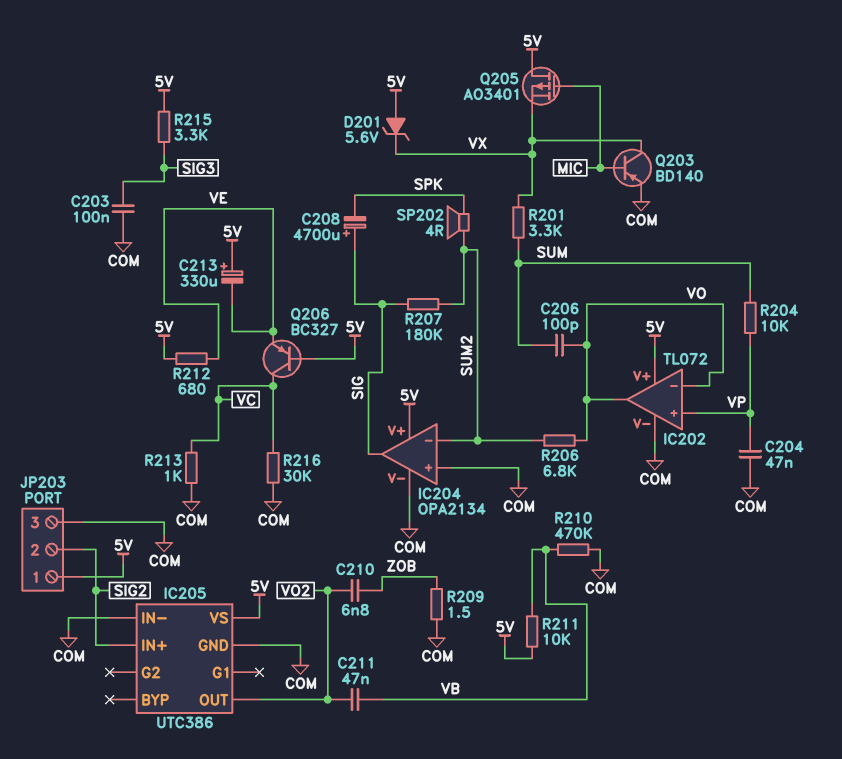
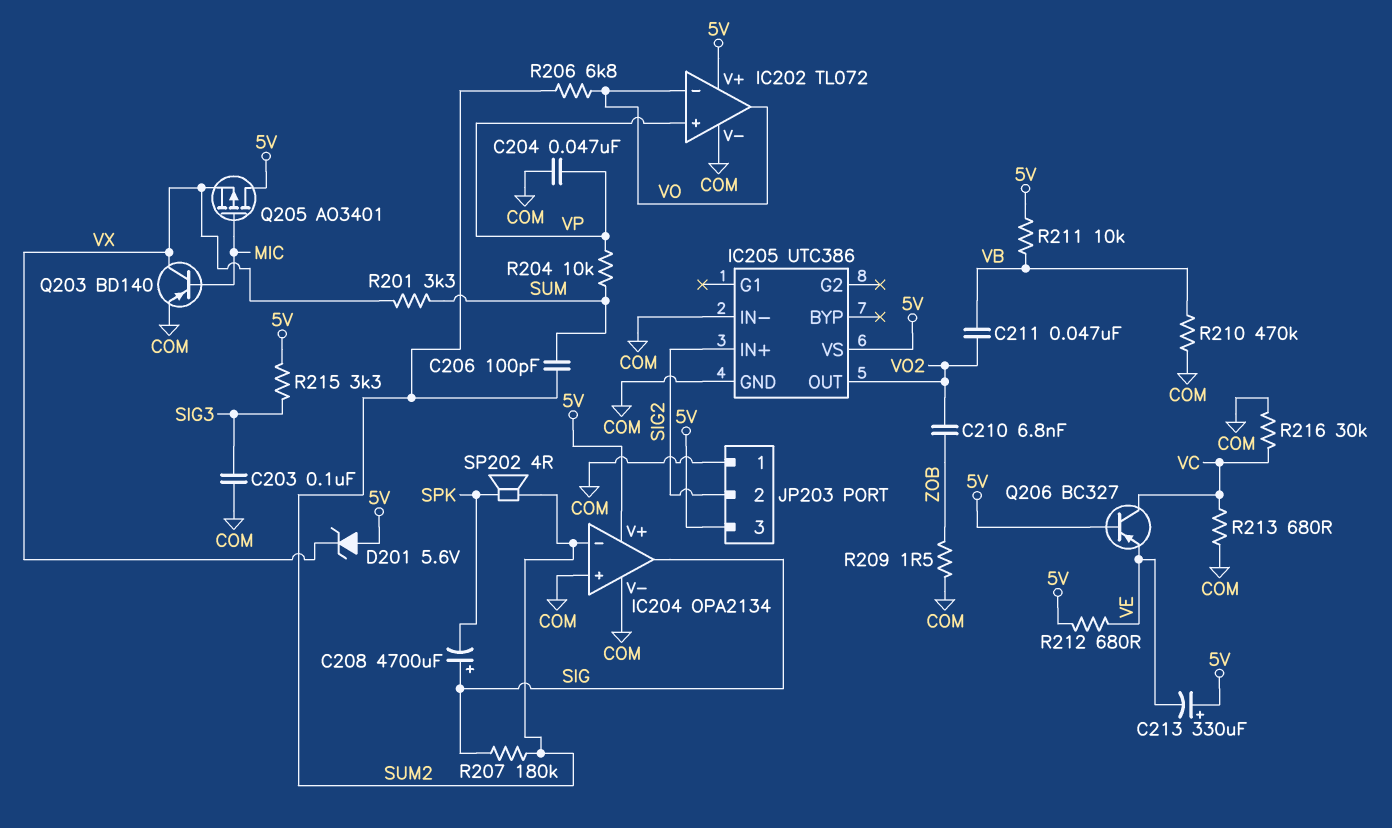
C206: 100pF (SUM, VO) -> 100pF (SUM, SUM2)
JP203 pin 1: 5V -> COM
JP203 pin 3: COM -> 5V
R213: 1k (COM, VC) -> 680 (COM, VC)

